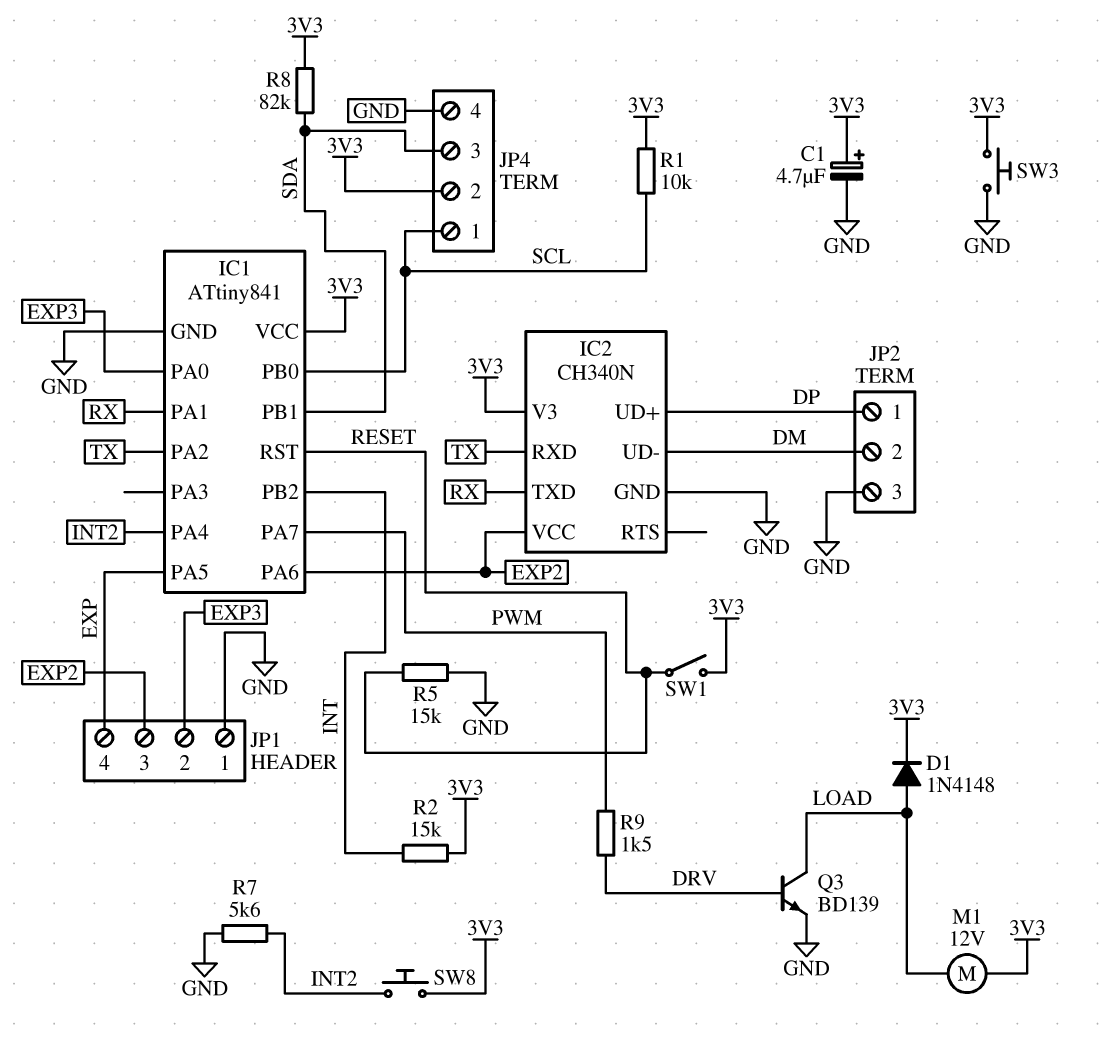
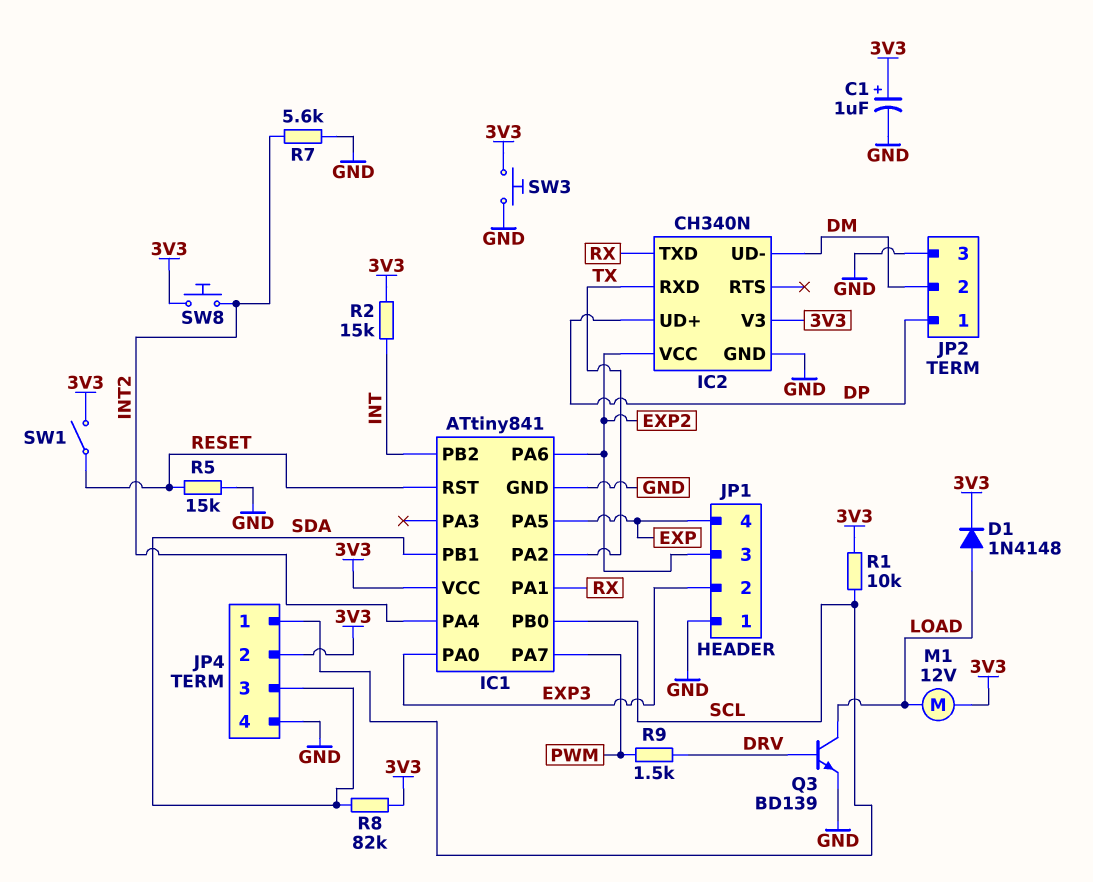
C1: 4.7uF (plus 3V3, minus GND) -> 1uF (plus 3V3, minus GND)

